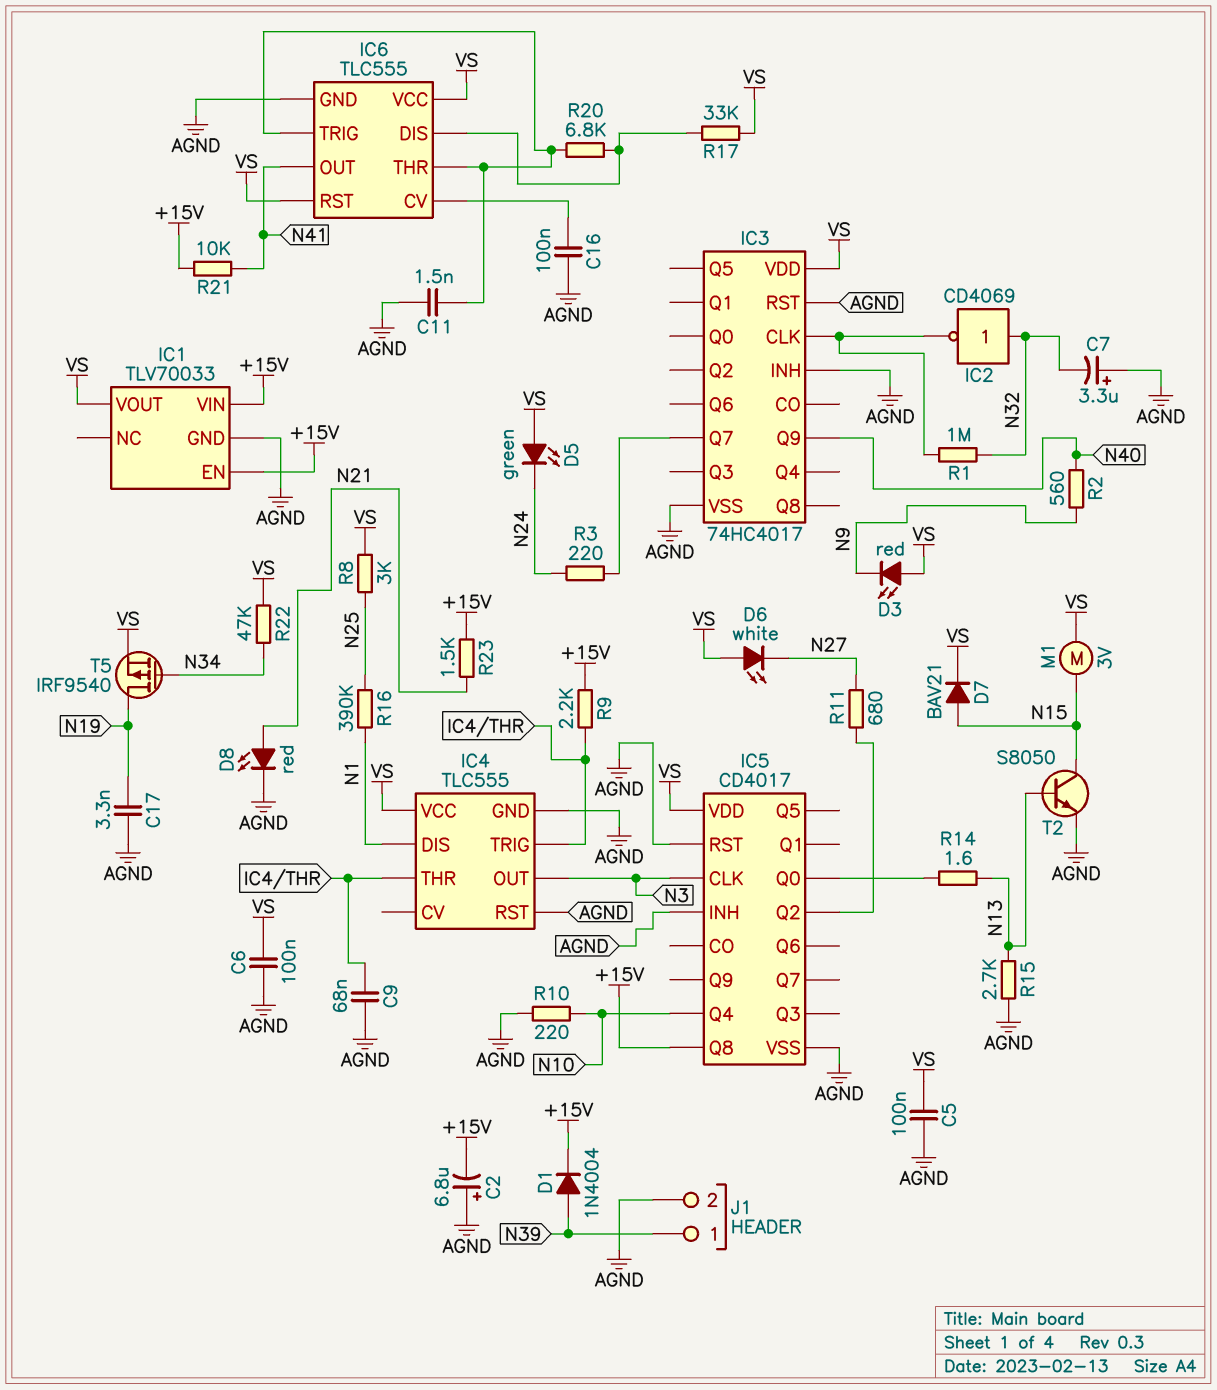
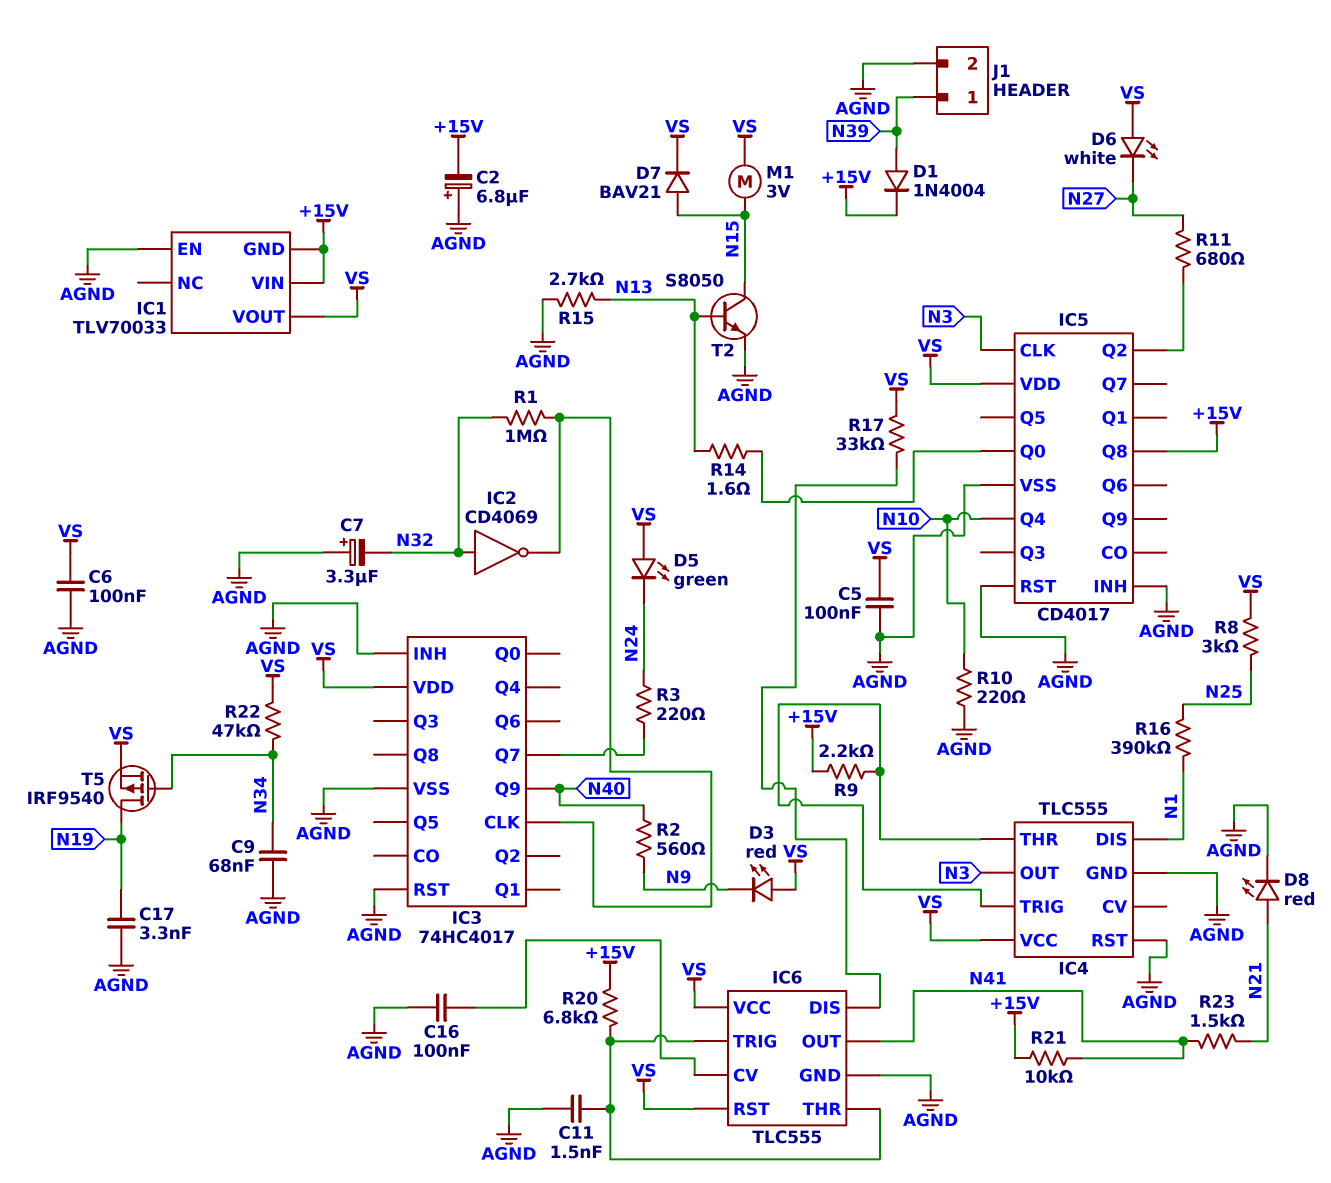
C9: 68nF (AGND, IC4/THR) -> 68nF (AGND, N34)
IC1 pin EN: +15V -> AGND
IC1 pin GND: AGND -> +15V
R20: 6.8k (IC6/DIS, IC6/THR) -> 6.8k (+15V, IC6/THR)
R23: 1.5k (+15V, N21) -> 1.5k (N21, N41)

